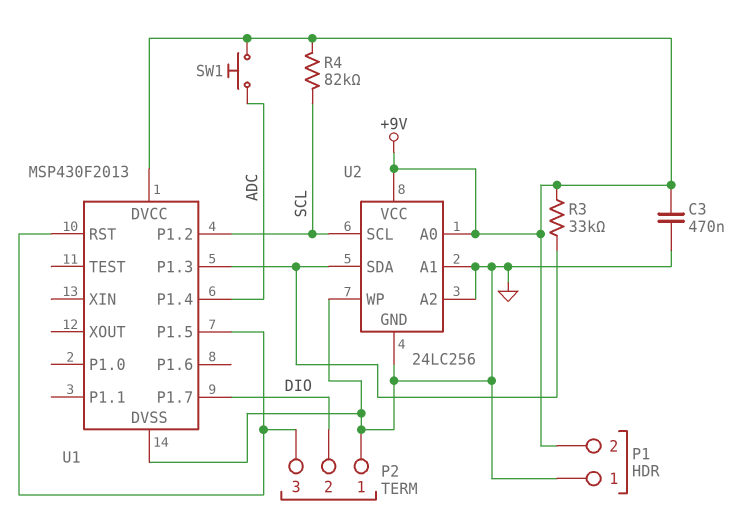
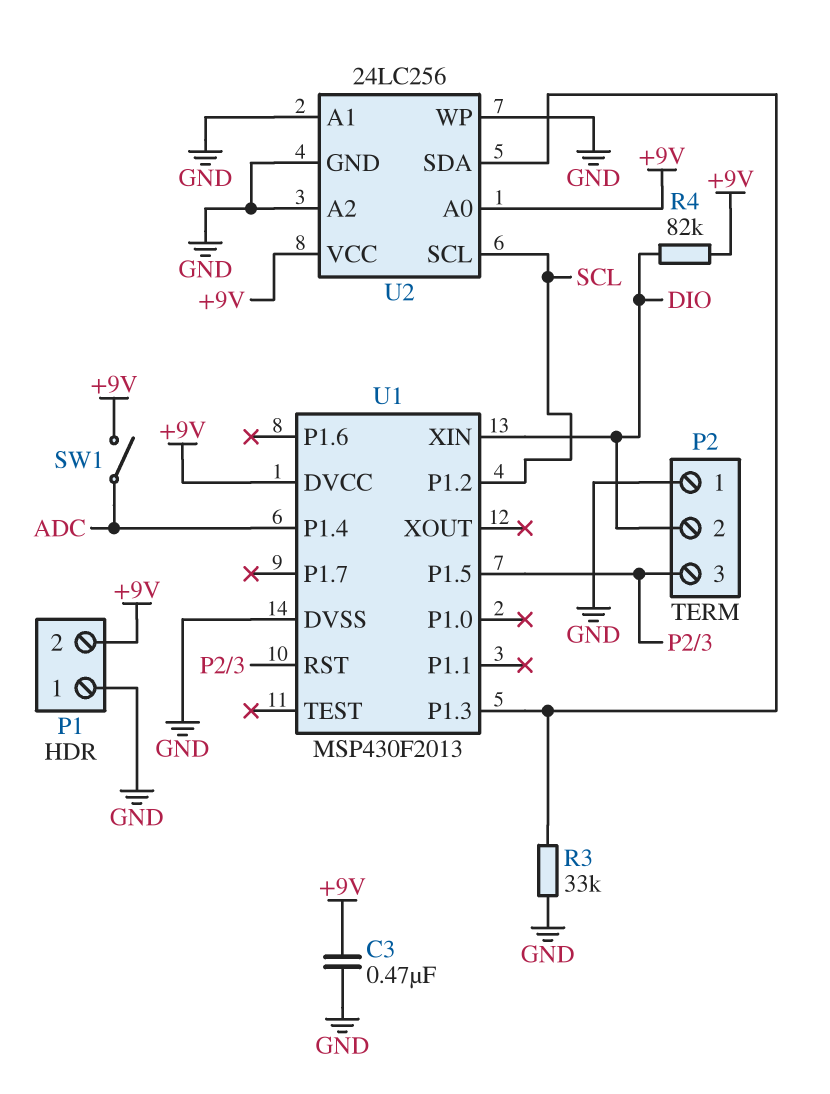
R3: 33k (+9V, U1/P1.3) -> 33k (GND, U1/P1.3)
R4: 82k (+9V, SCL) -> 82k (+9V, DIO)
SW1: button (+9V, ADC) -> switch (+9V, ADC)
U1 pin P1.7: DIO -> none
U1 pin XIN: none -> DIO

